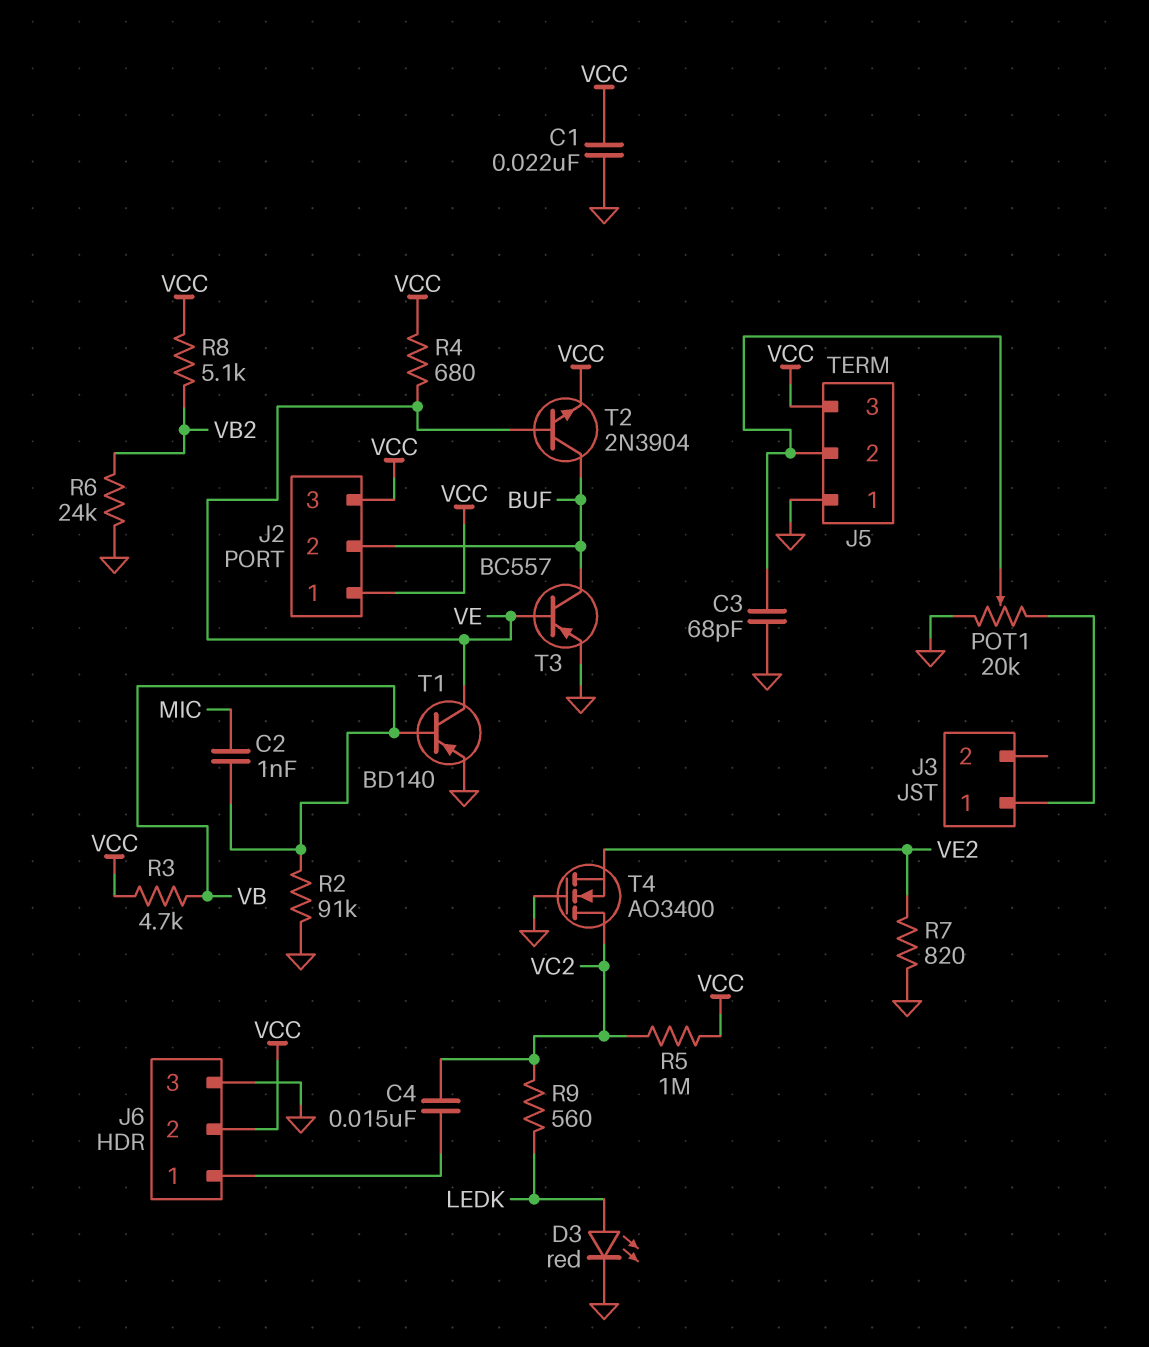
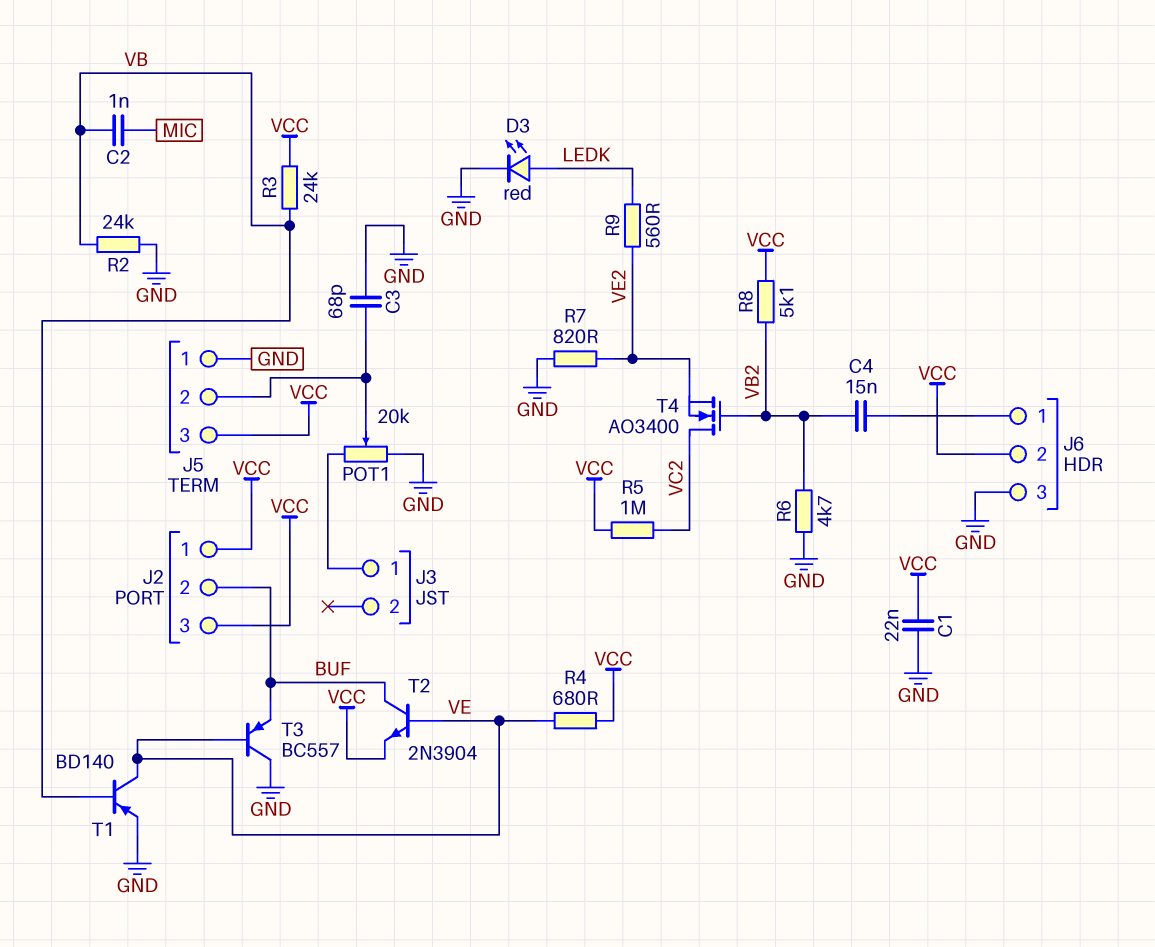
C4: 15nF (J6/1, VC2) -> 15nF (J6/1, VB2)
R2: 91k (GND, VB) -> 24k (GND, VB)
R3: 4.7k (VB, VCC) -> 24k (VB, VCC)
R6: 24k (GND, VB2) -> 4.7k (GND, VB2)
R9: 560 (LEDK, VC2) -> 560 (LEDK, VE2)
T3: PNP BC557 (B VE, C BUF, E GND) -> PNP BC557 (B VE, C GND, E BUF)
T4: NMOS AO3400 (G GND, D VC2, S VE2) -> NMOS AO3400 (G VB2, D VC2, S VE2)

